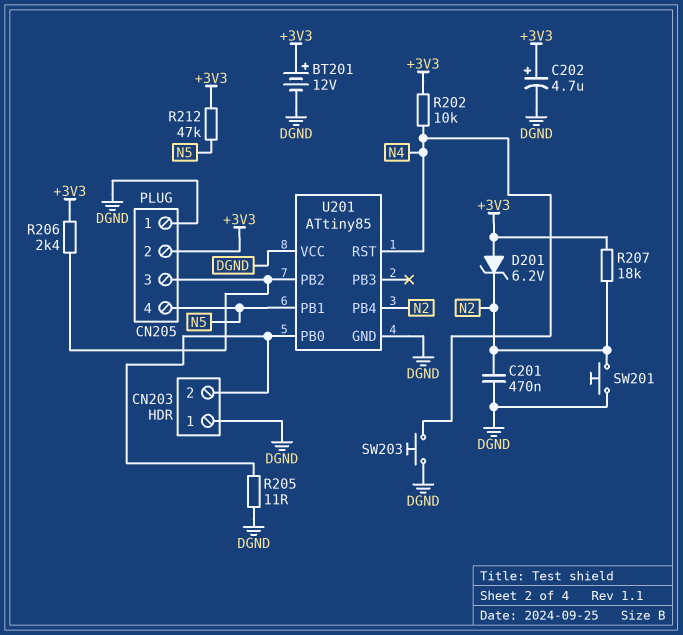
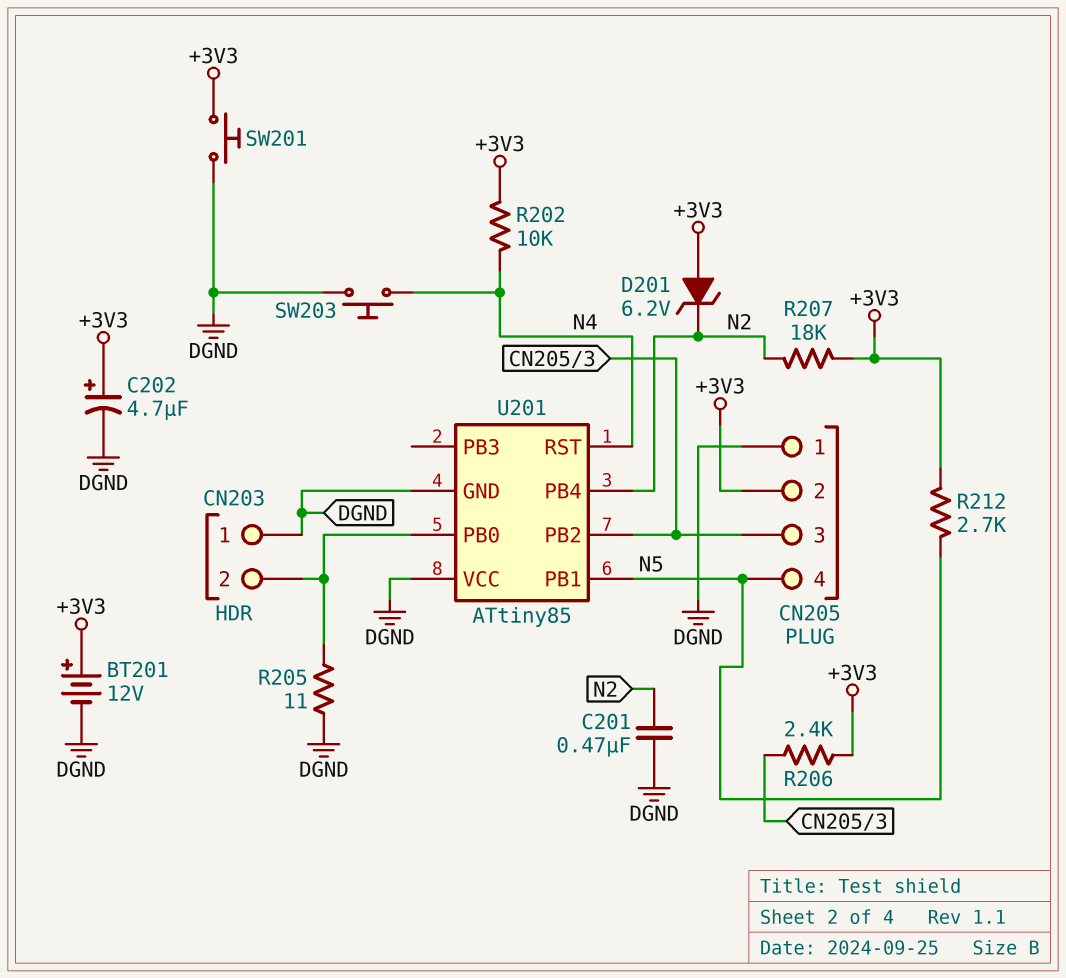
R212: 47k (+3V3, N5) -> 2.7k (+3V3, N5)
SW201: button (DGND, N2) -> button (+3V3, DGND)

